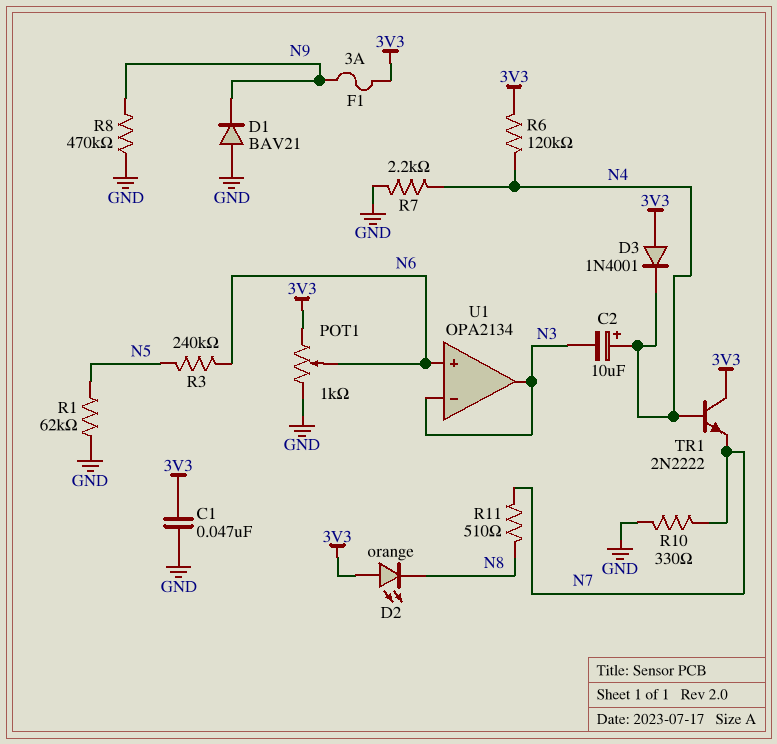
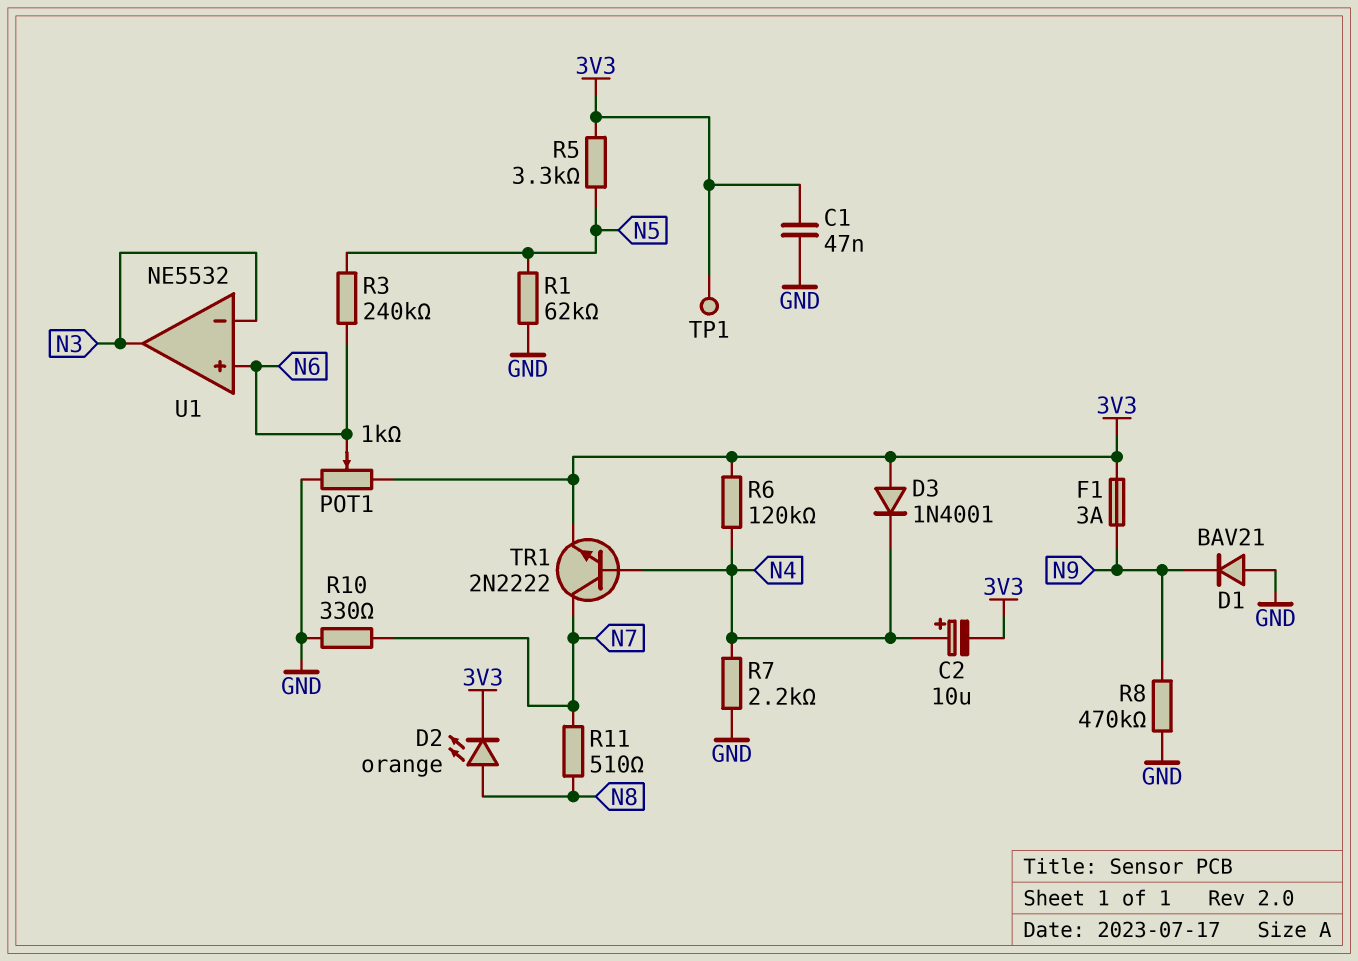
C2: 10uF (plus N4, minus N3) -> 10uF (plus N4, minus 3V3)
D2: LED orange (A 3V3, K N8) -> LED orange (A N8, K 3V3)
R5: none -> 3.3k (3V3, N5)
TP1: none -> test point (3V3)
TR1: NPN 2N2222 (B N4, C 3V3, E N7) -> NPN 2N2222 (B N4, C N7, E 3V3)
U1: OPA2134 -> NE5532

